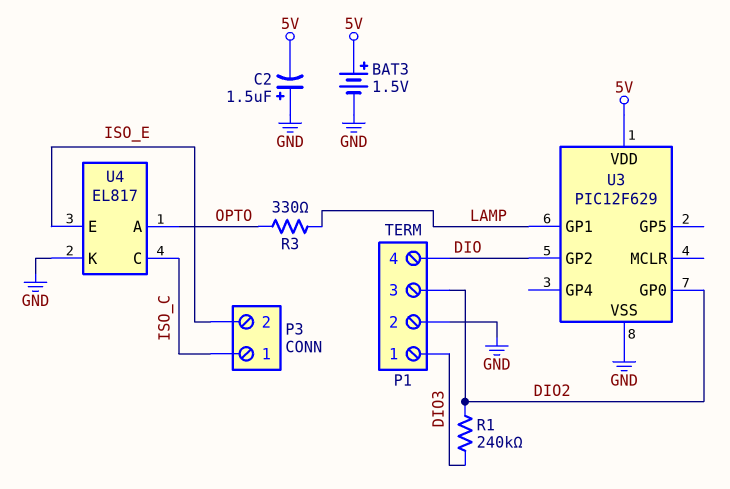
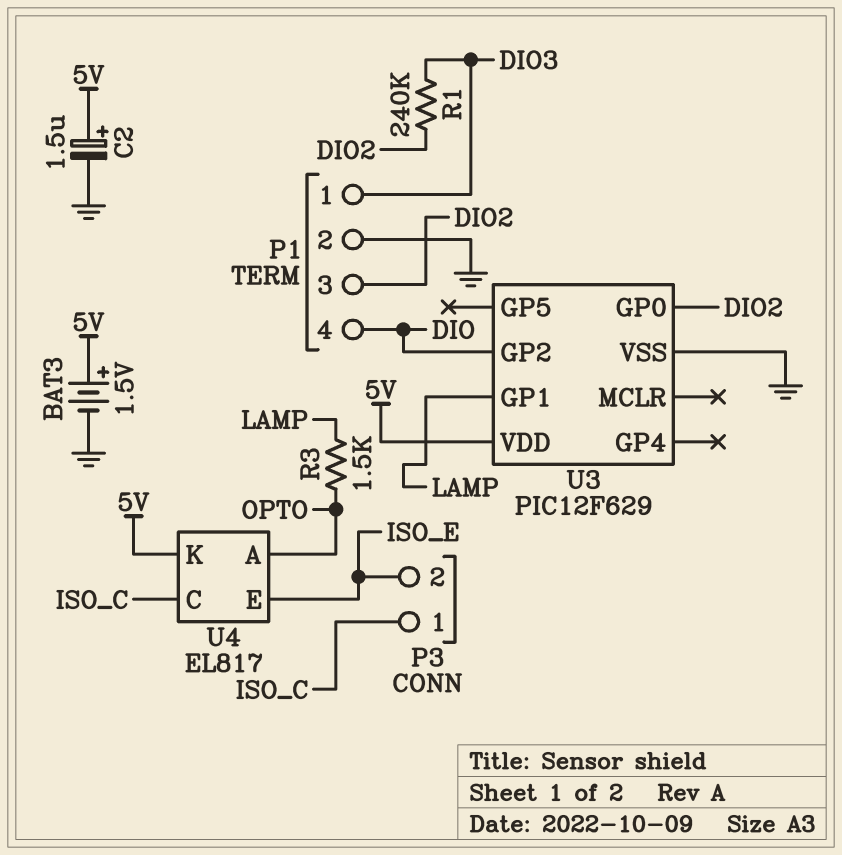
C2: 1.5uF (plus GND, minus 5V) -> 1.5uF (plus 5V, minus GND)
R3: 330 (LAMP, OPTO) -> 1.5k (LAMP, OPTO)
U4 pin K: GND -> 5V

